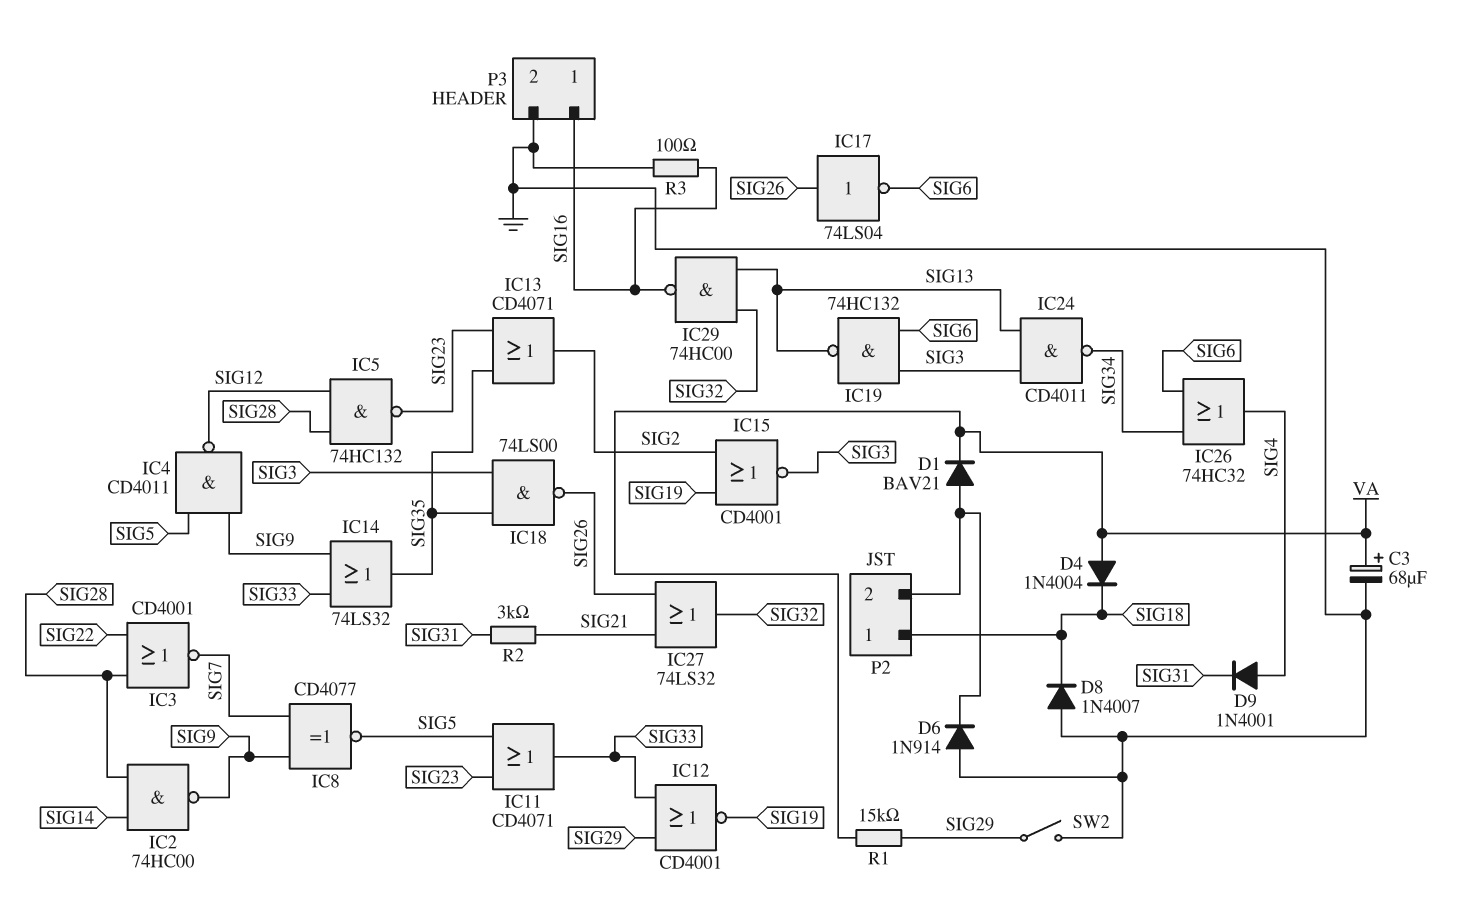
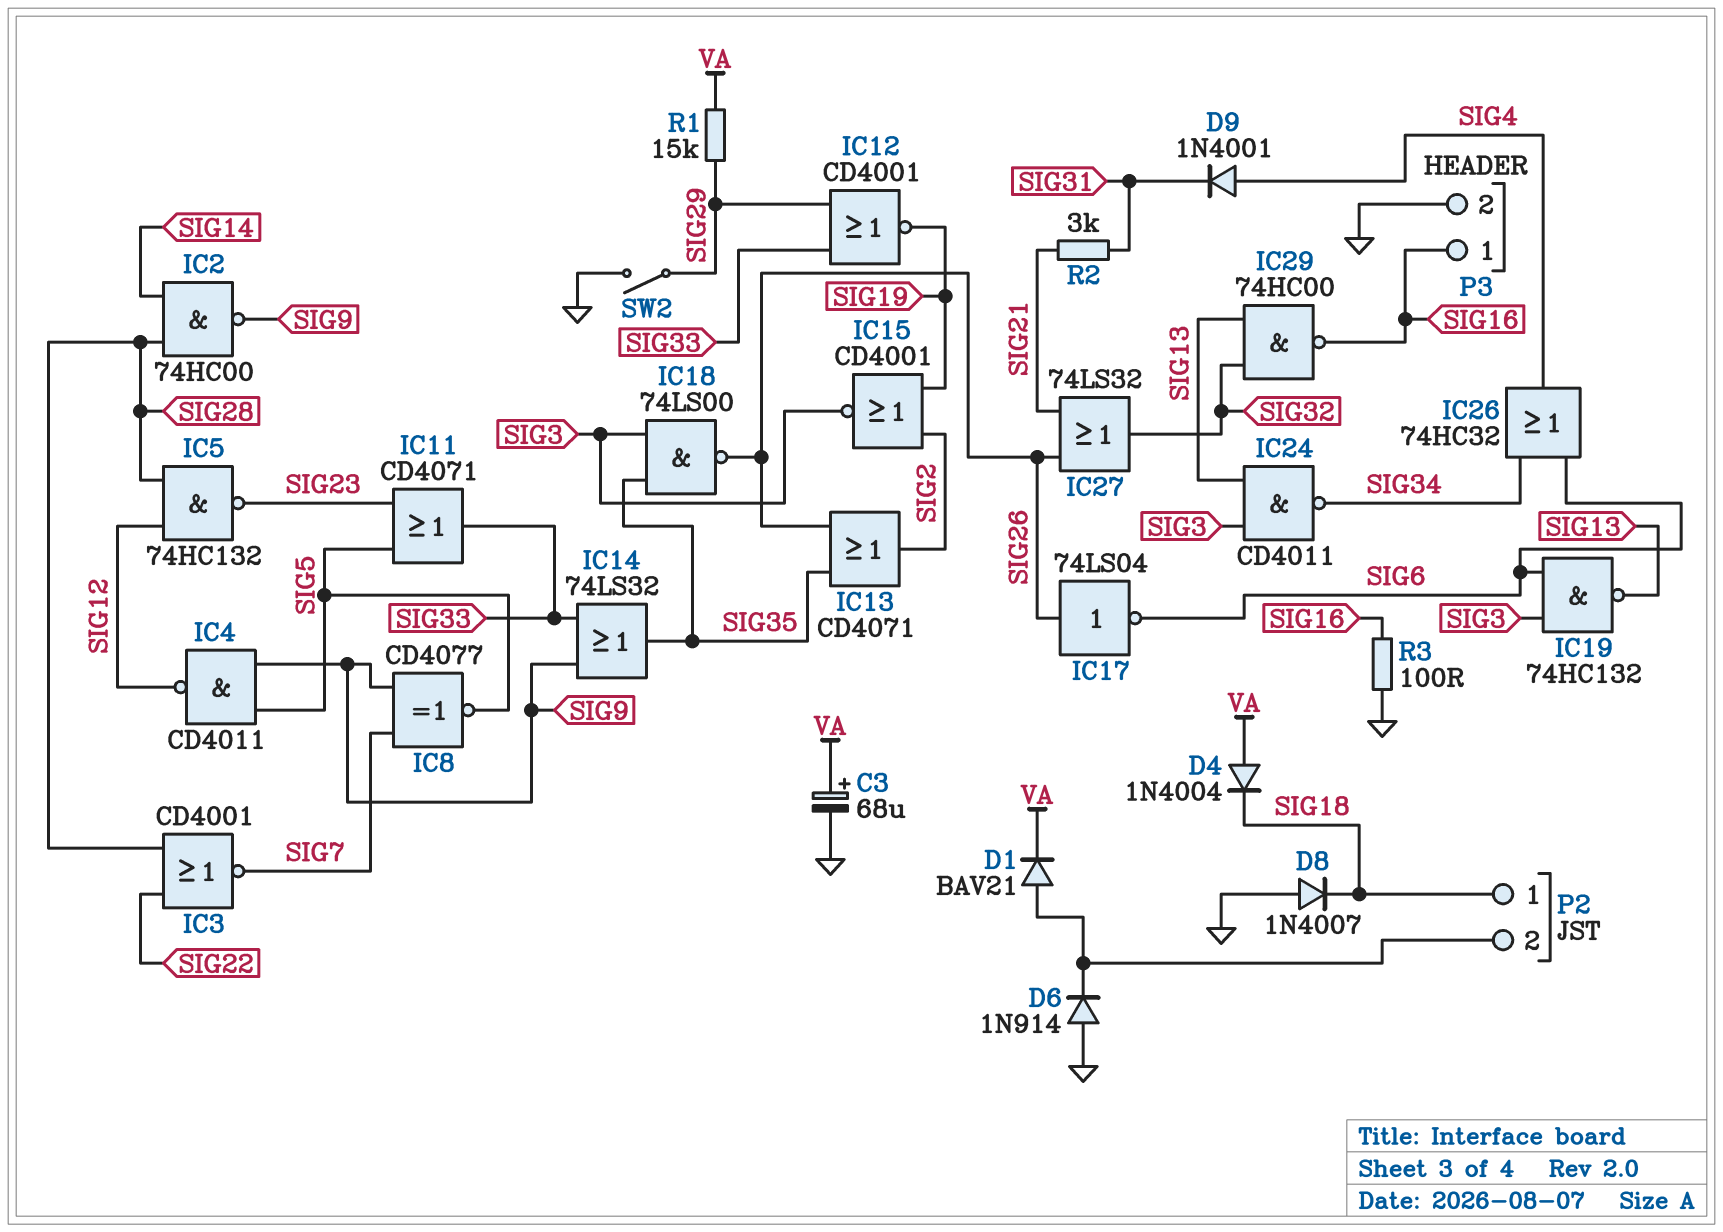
IC13: OR CD4071 (in SIG23, in SIG35, out SIG2) -> OR CD4071 (in SIG26, in SIG35, out SIG2)

